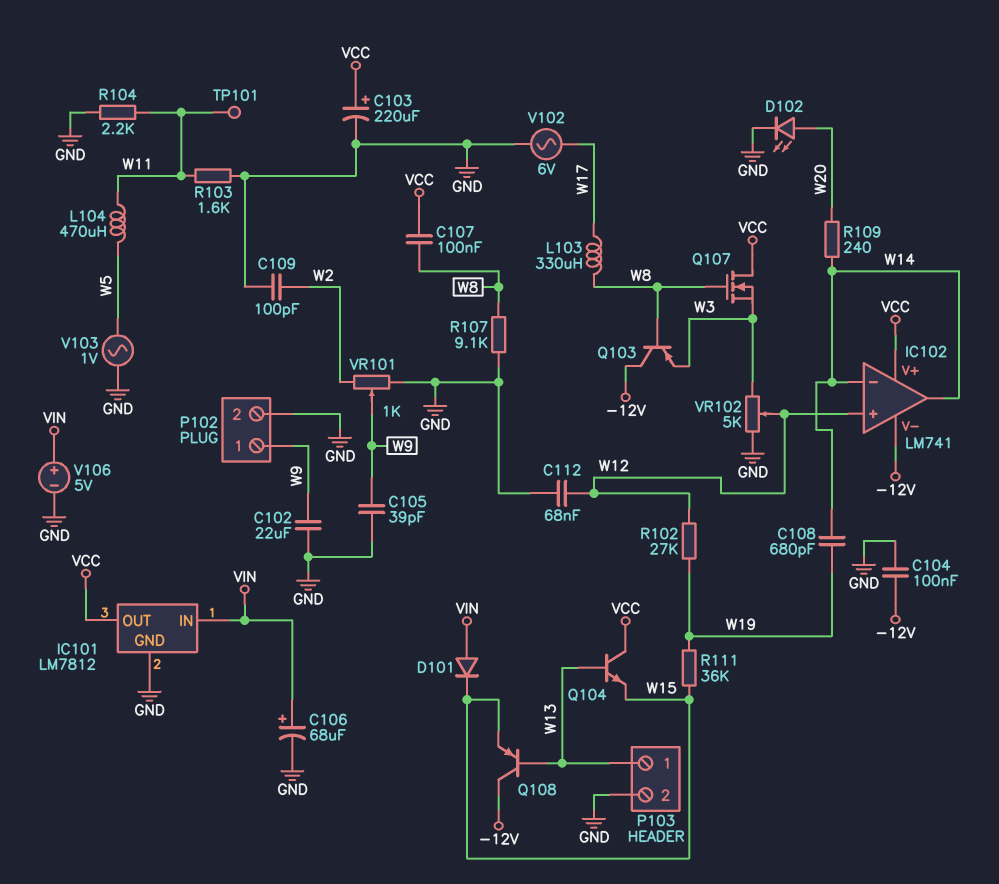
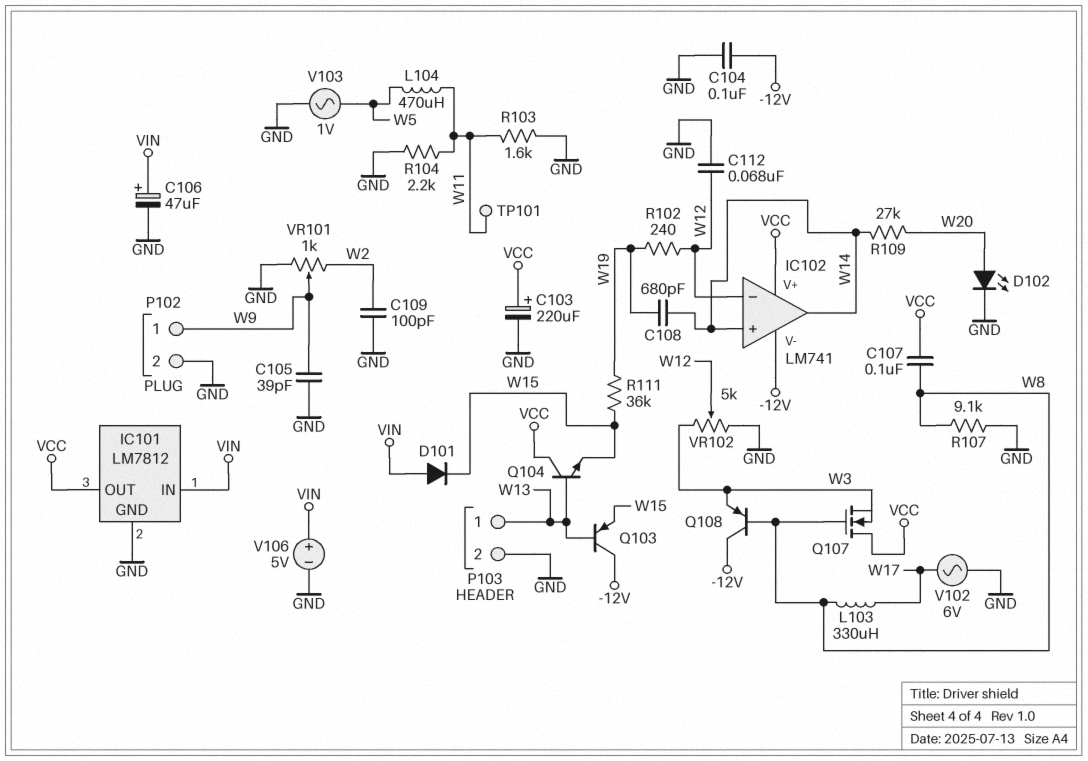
C102: 22uF (GND, W9) -> none
C106: 68uF (plus VIN, minus GND) -> 47uF (plus VIN, minus GND)
IC102 pin in+: W12 -> W14
IC102 pin in-: W14 -> W12
Q103: PNP (B W8, C -12V, E W3) -> PNP (B W13, C -12V, E W15)
Q108: PNP (B W13, C -12V, E W15) -> PNP (B W8, C -12V, E W3)
R102: 27k (W12, W19) -> 240 (W12, W19)
R109: 240 (W14, W20) -> 27k (W14, W20)

